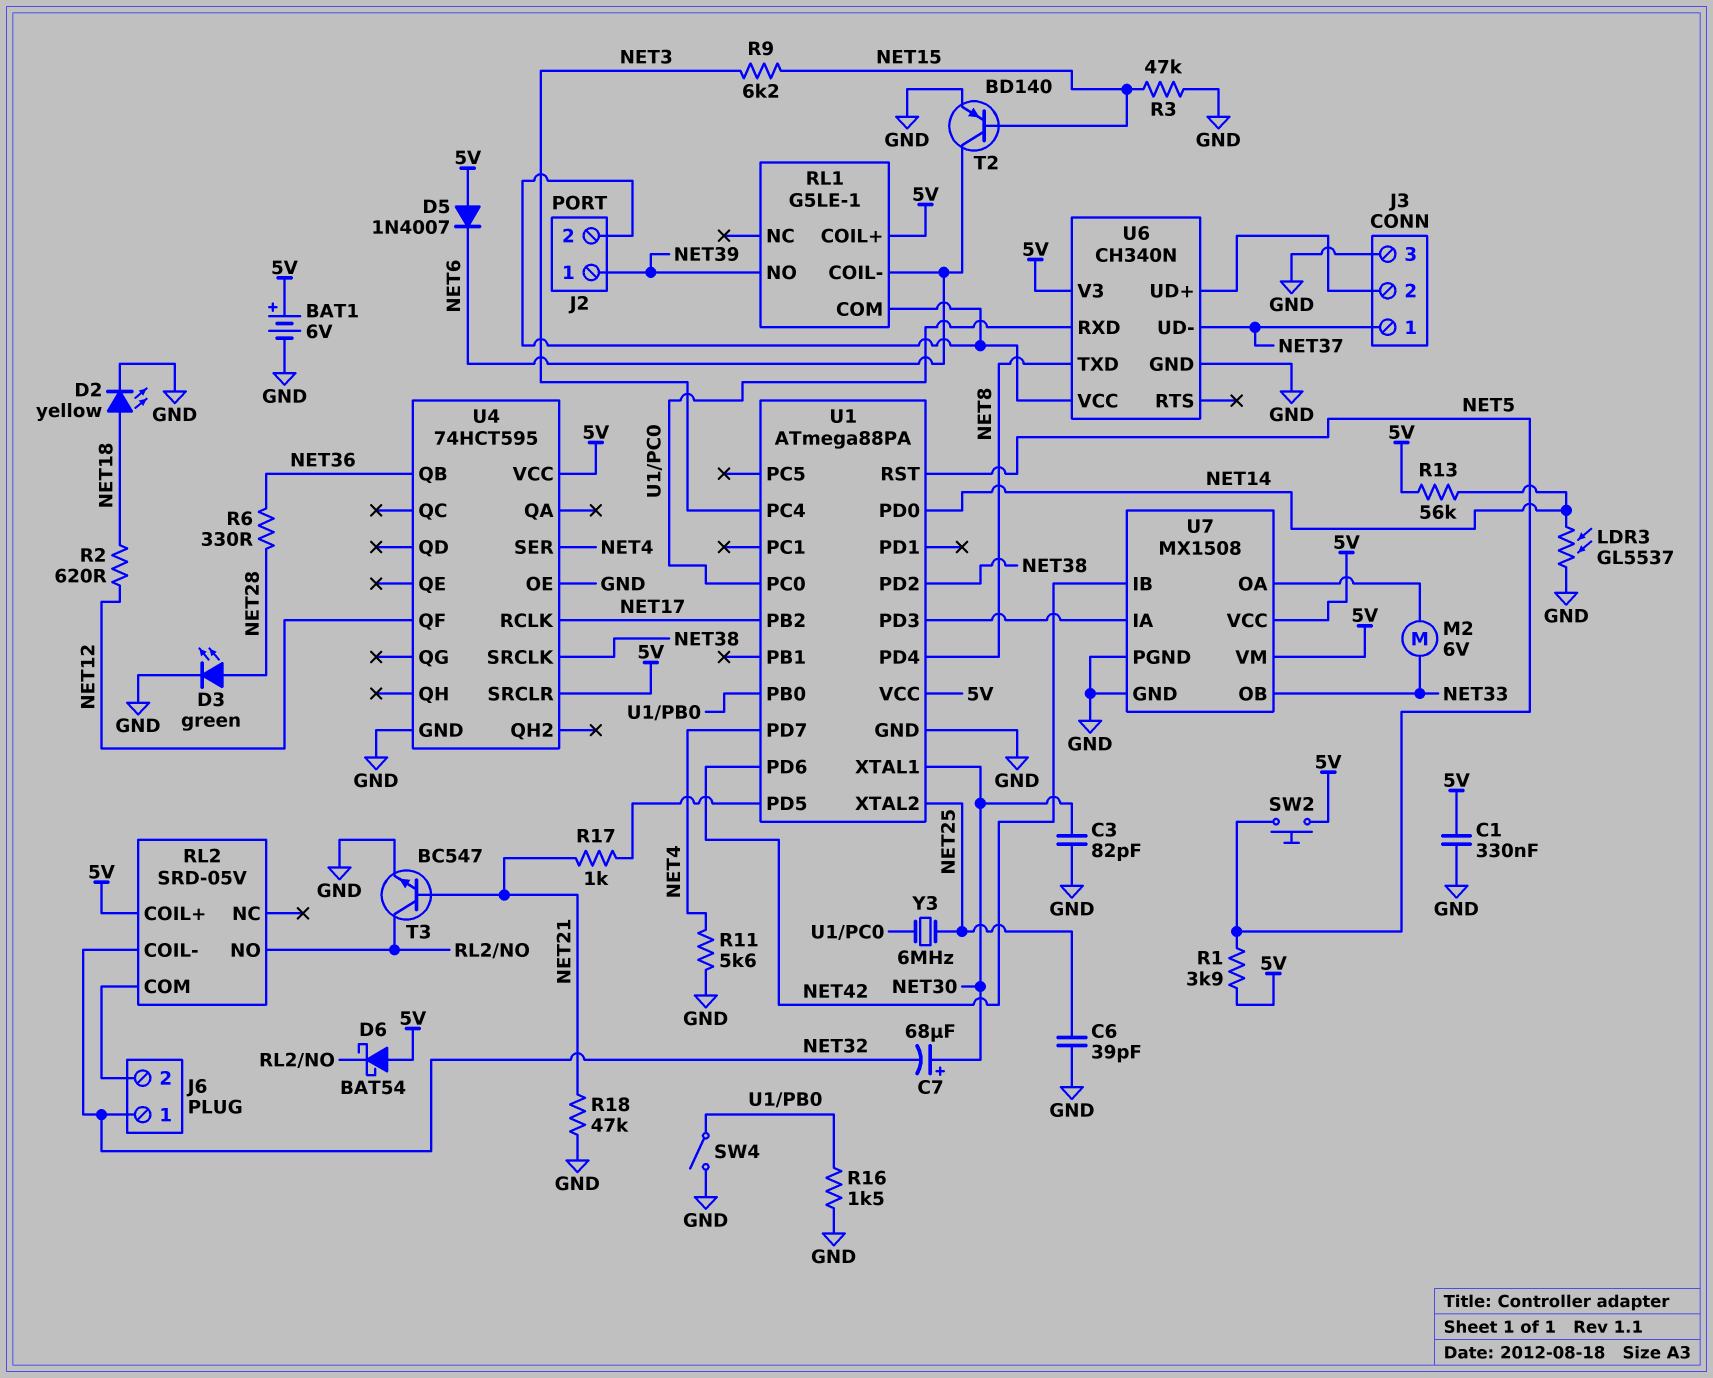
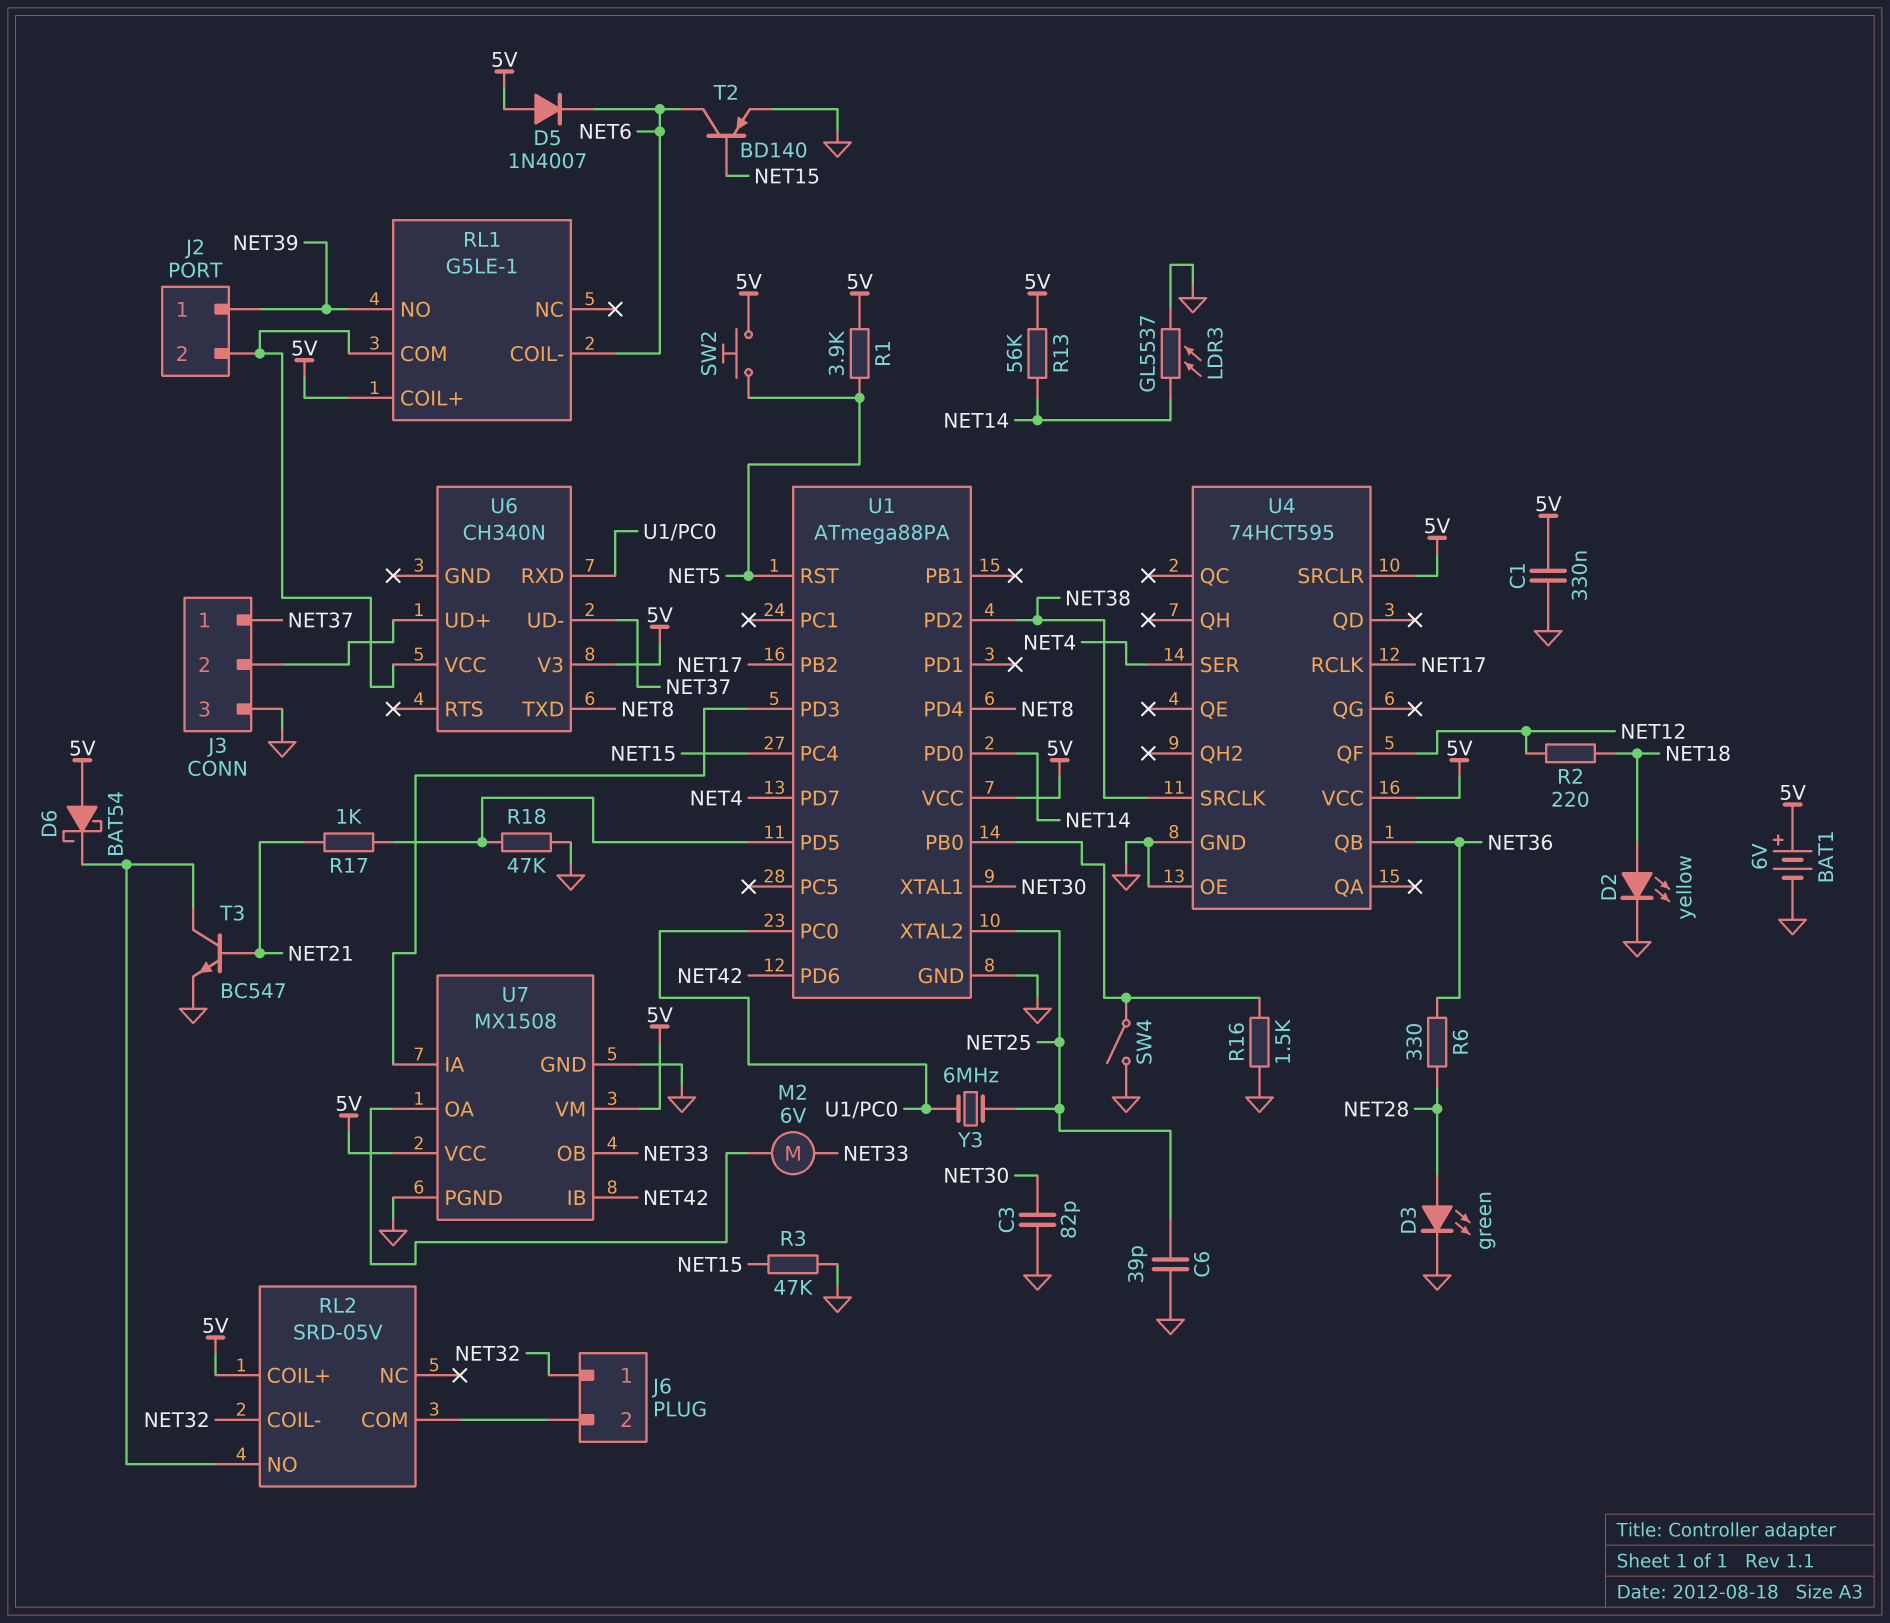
C7: 68uF (plus NET30, minus NET32) -> none
R2: 620 (NET12, NET18) -> 220 (NET12, NET18)
R9: 6.2k (NET3, NET15) -> none
R11: 5.6k (GND, NET4) -> none
R18: 47k (GND, NET21) -> 47k (GND, U1/PD5)
U1 pin PC4: NET3 -> NET15
U6 pin GND: GND -> none

